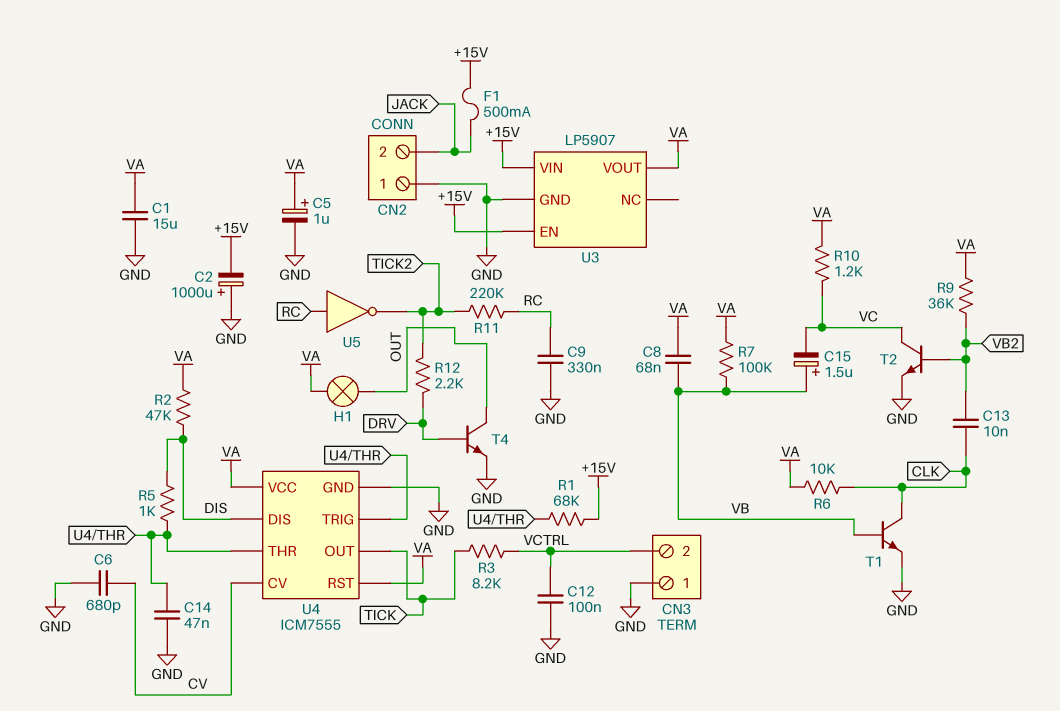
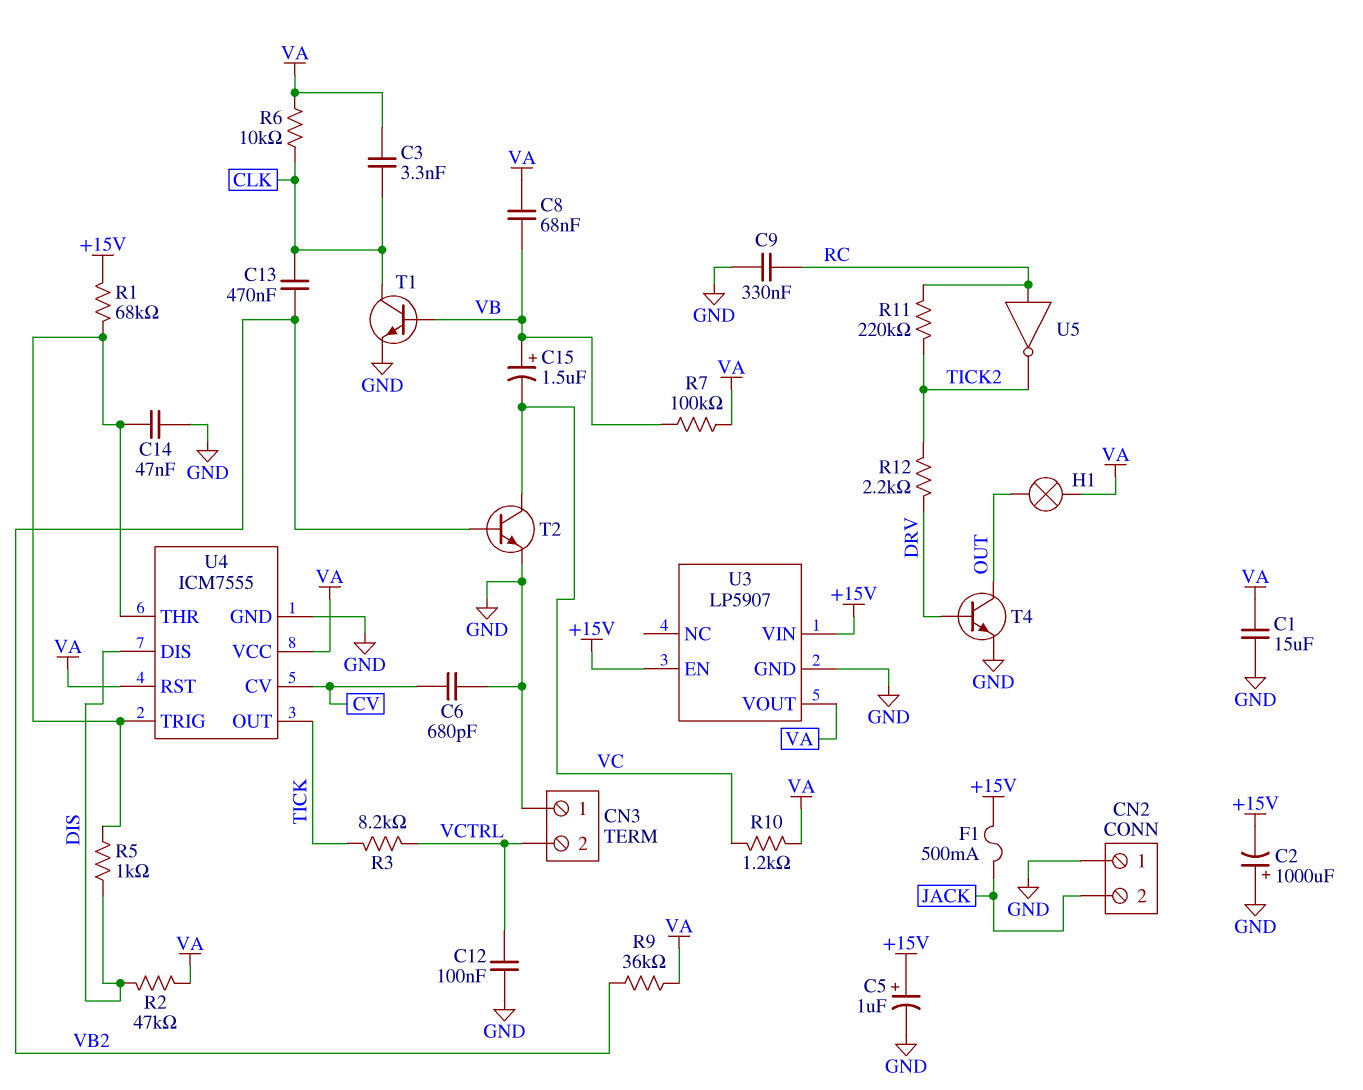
C3: none -> 3.3nF (CLK, VA)
C5: 1uF (plus VA, minus GND) -> 1uF (plus +15V, minus GND)
C13: 10nF (CLK, VB2) -> 470nF (CLK, VB2)

